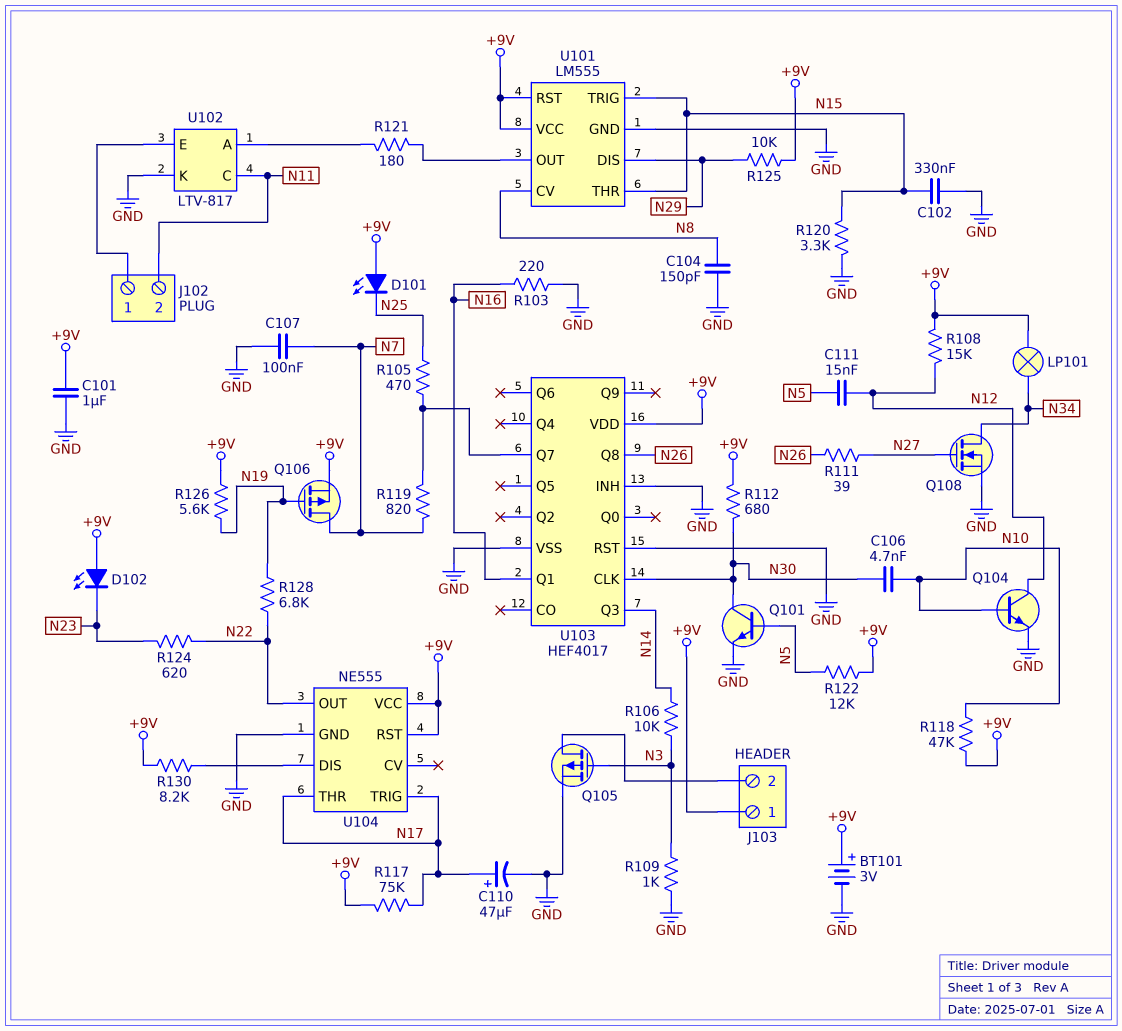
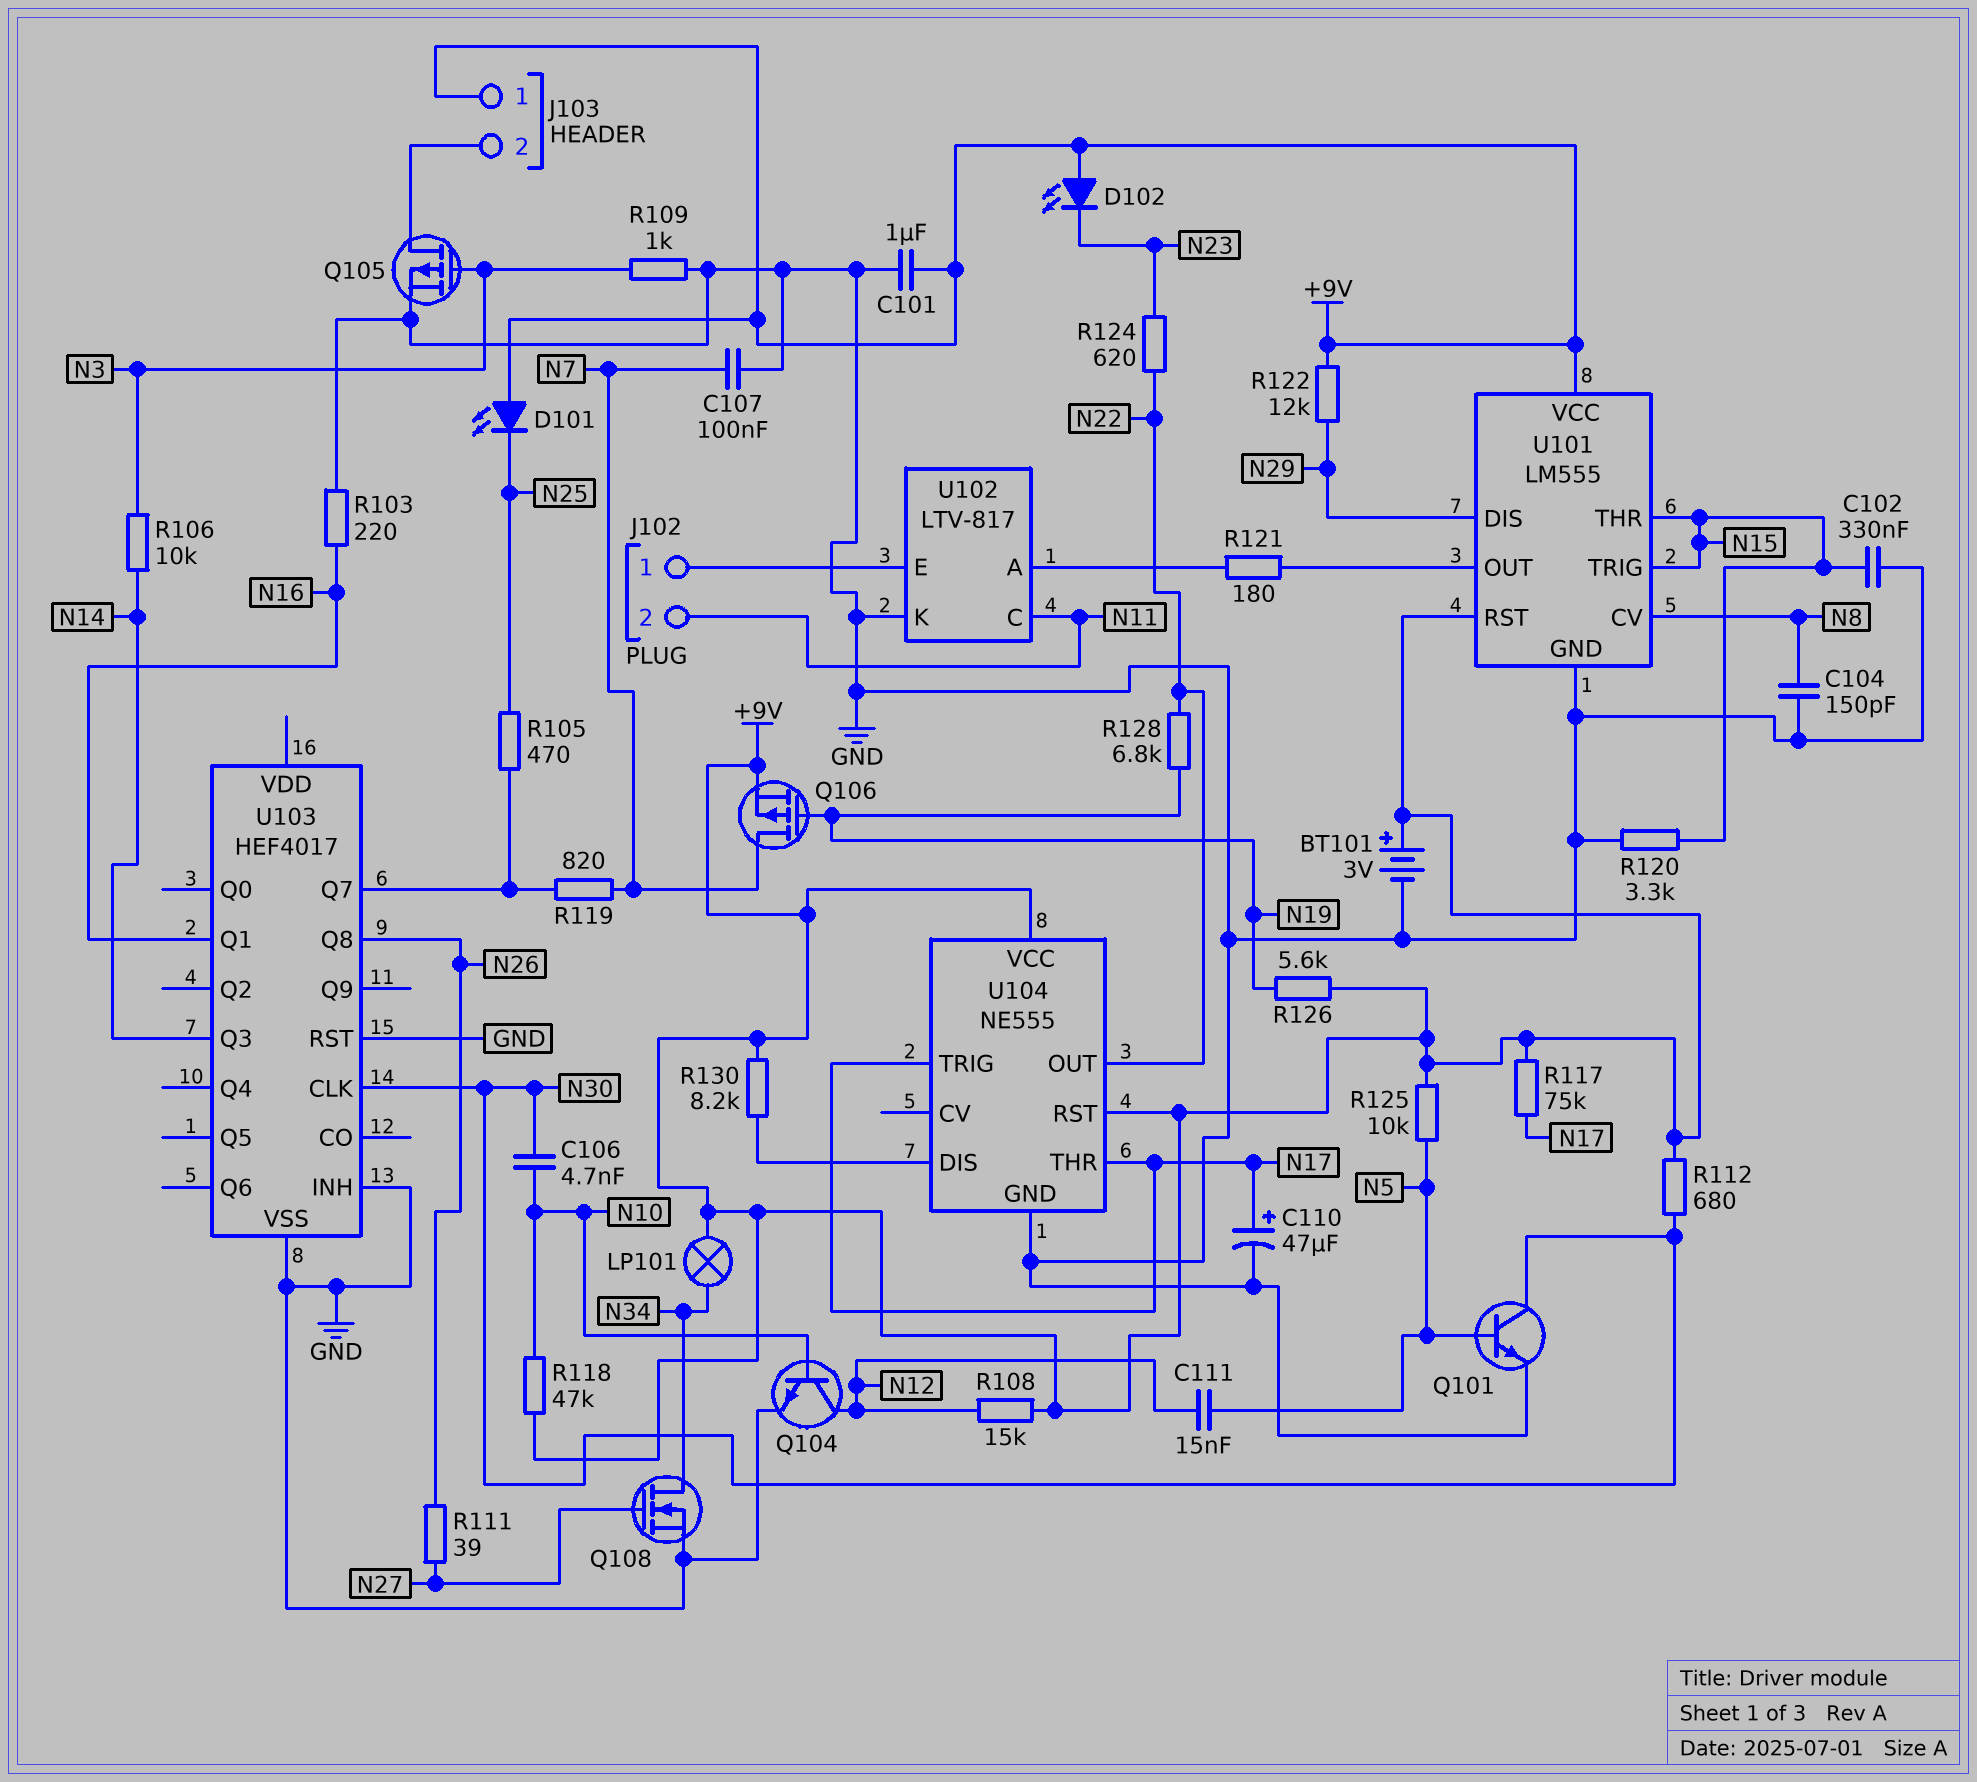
R122: 12k (+9V, N5) -> 12k (+9V, N29)
R125: 10k (+9V, N29) -> 10k (+9V, N5)
U103 pin VDD: +9V -> none

